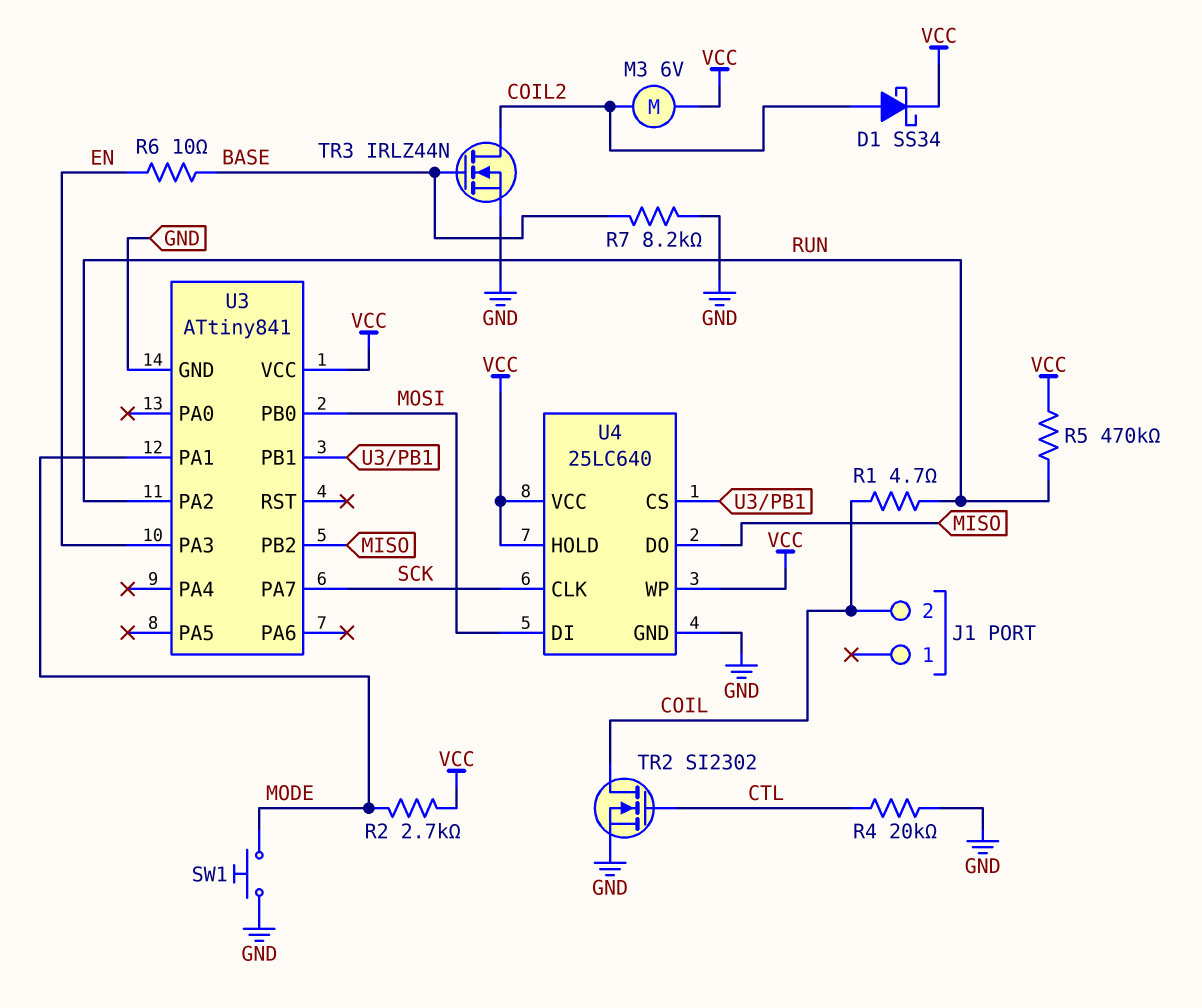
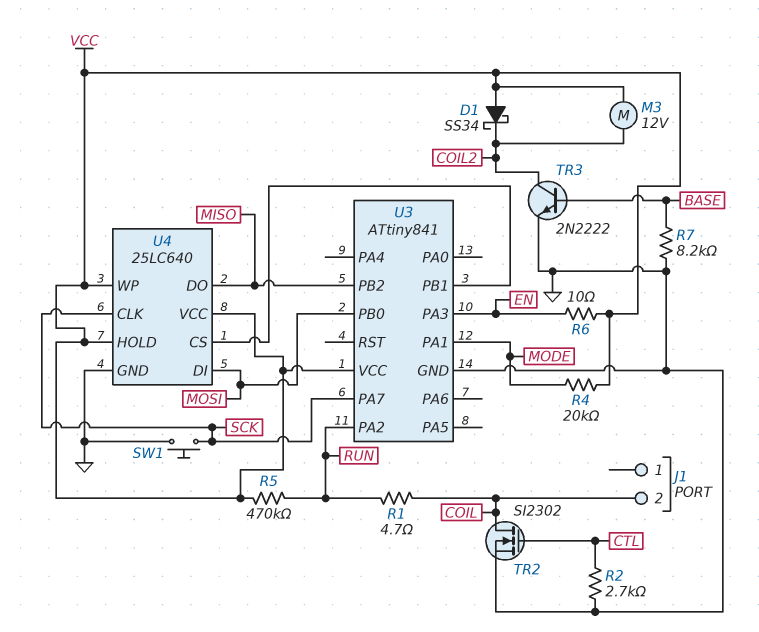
D1: schottky SS34 (A COIL2, K VCC) -> schottky SS34 (A VCC, K COIL2)
M3: motor 6V (COIL2, VCC) -> motor 12V (COIL2, VCC)
R2: 2.7k (MODE, VCC) -> 2.7k (CTL, GND)
R4: 20k (CTL, GND) -> 20k (MODE, VCC)
R6: 10 (BASE, EN) -> 10 (EN, VCC)
SW1: button (GND, MODE) -> button (GND, SCK)
TR3: NMOS IRLZ44N (G BASE, D COIL2, S GND) -> NPN 2N2222 (B BASE, C COIL2, E GND)

